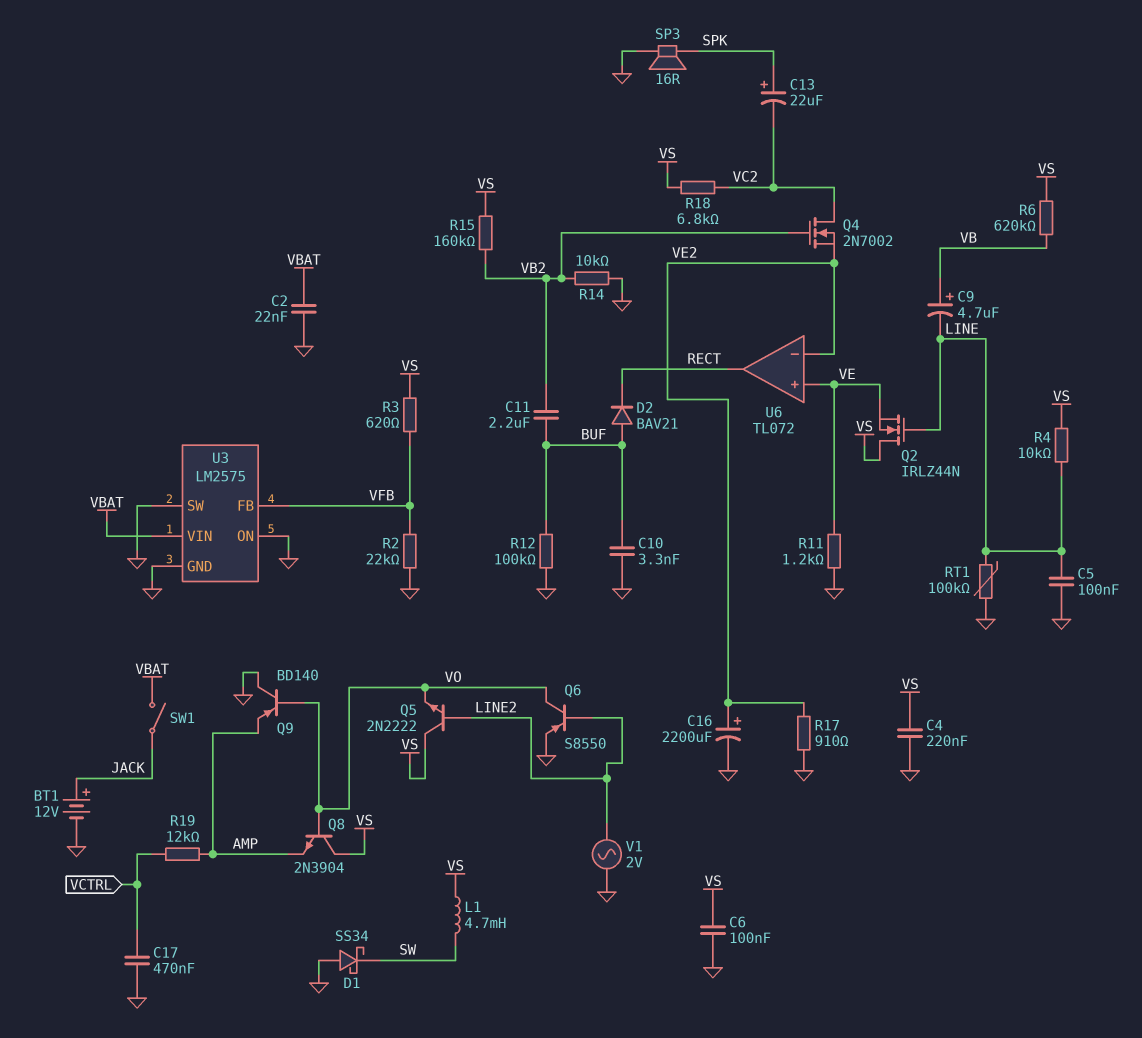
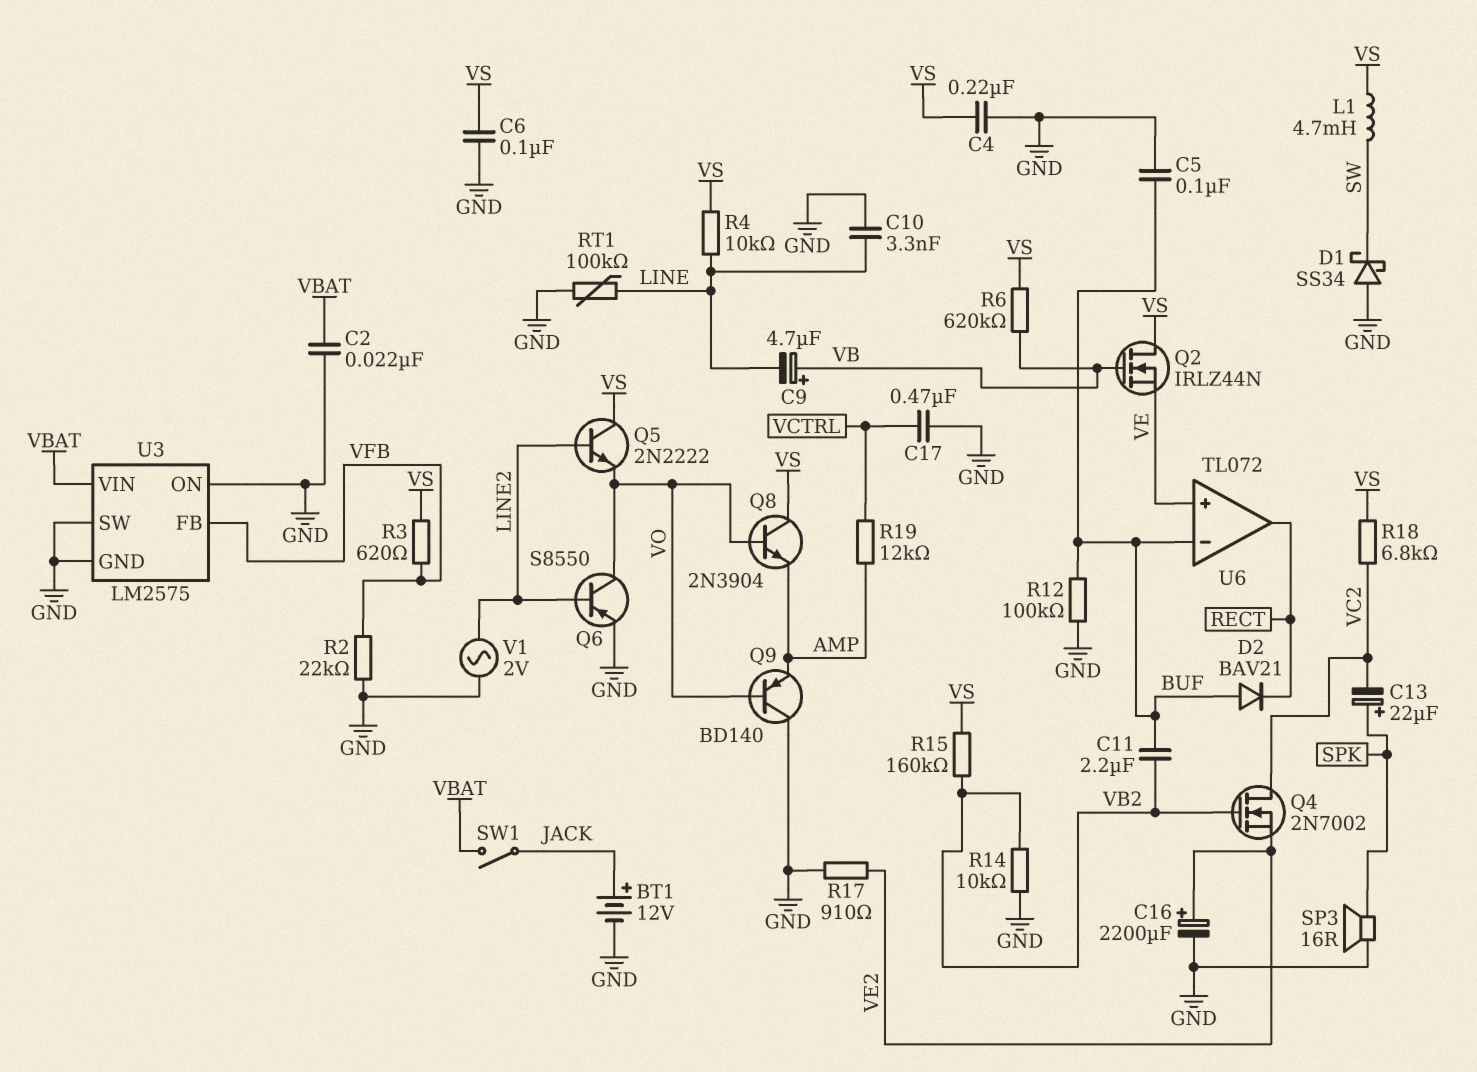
C5: 100nF (GND, LINE) -> 100nF (BUF, GND)
C10: 3.3nF (BUF, GND) -> 3.3nF (GND, LINE)
Q2: NMOS IRLZ44N (G LINE, D VS, S VE) -> NMOS IRLZ44N (G VB, D VS, S VE)
R11: 1.2k (GND, VE) -> none
U6 pin in-: VE2 -> BUF

